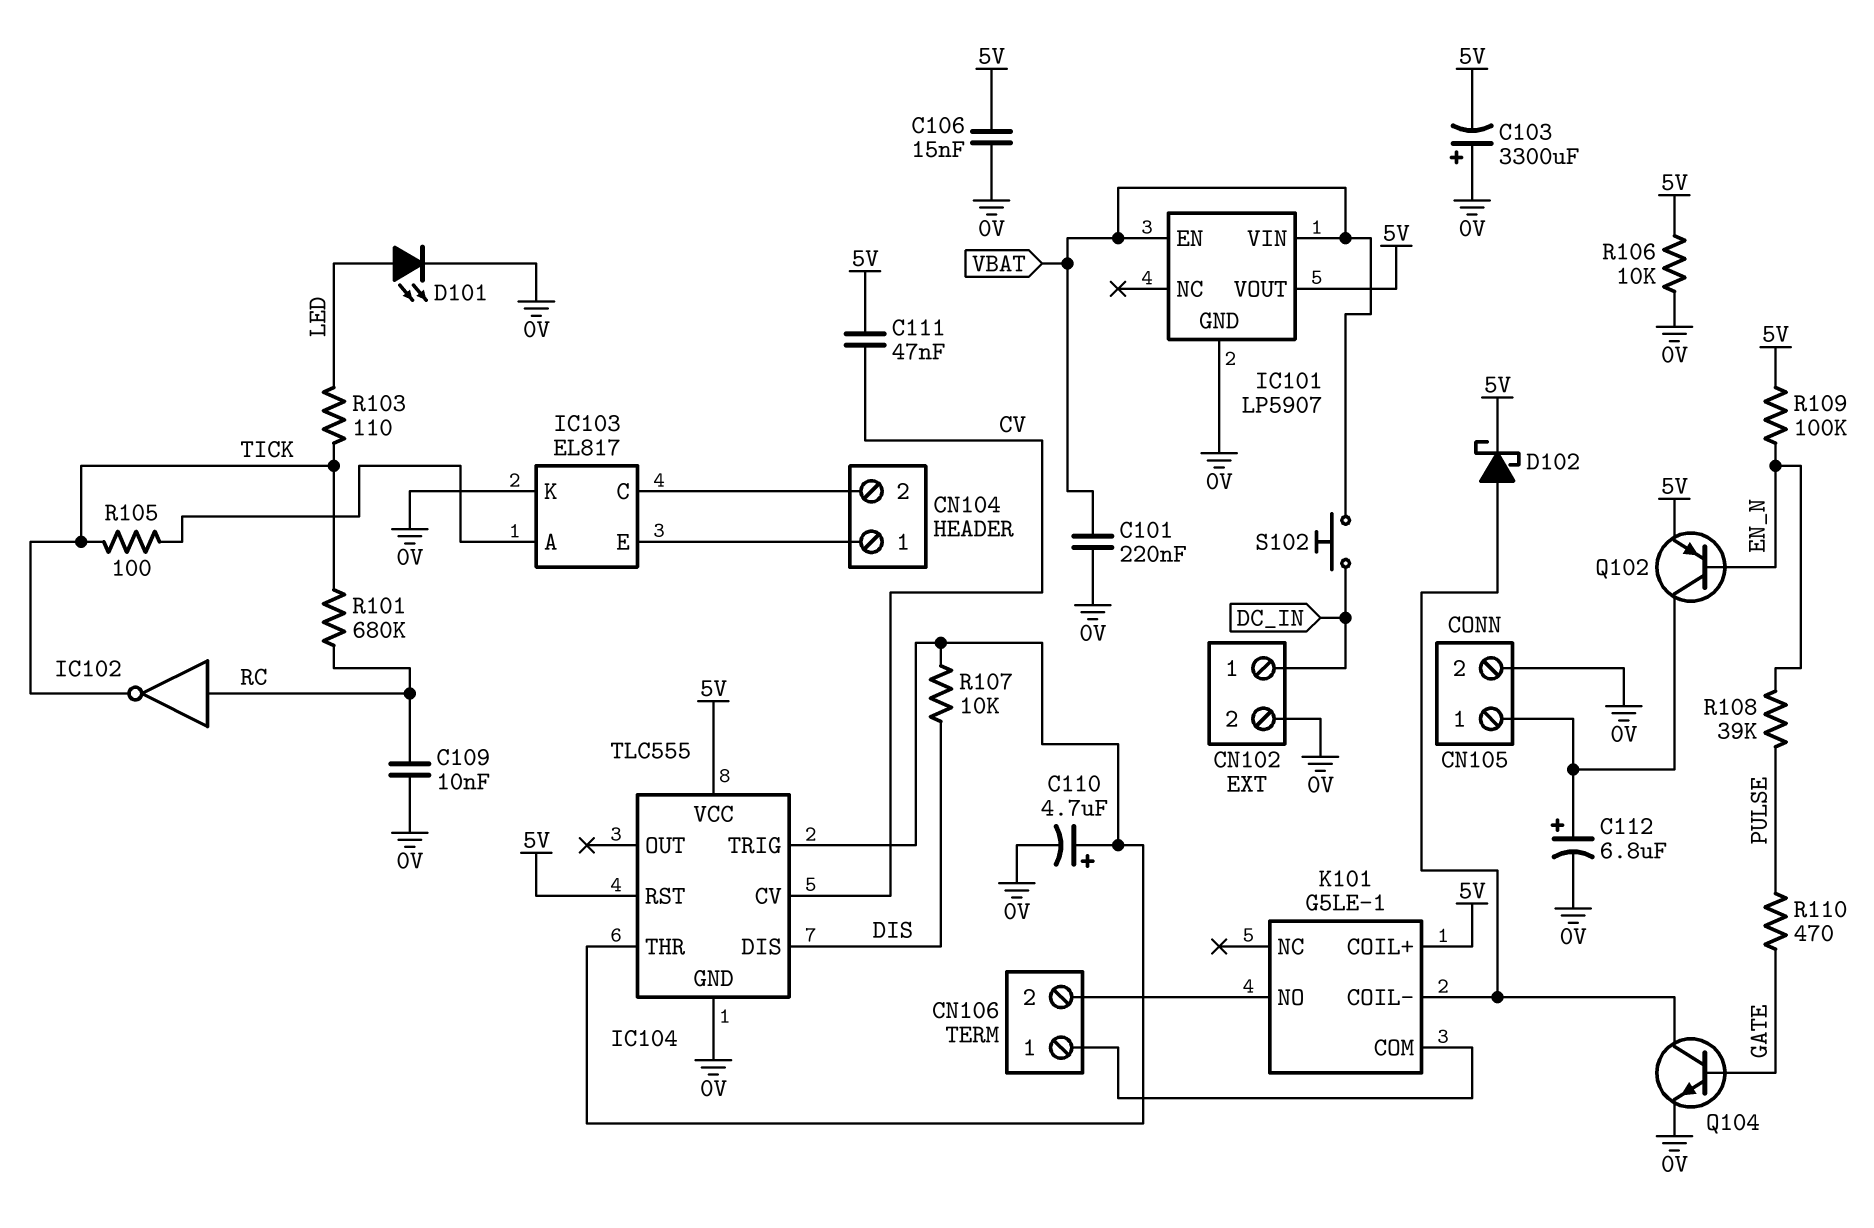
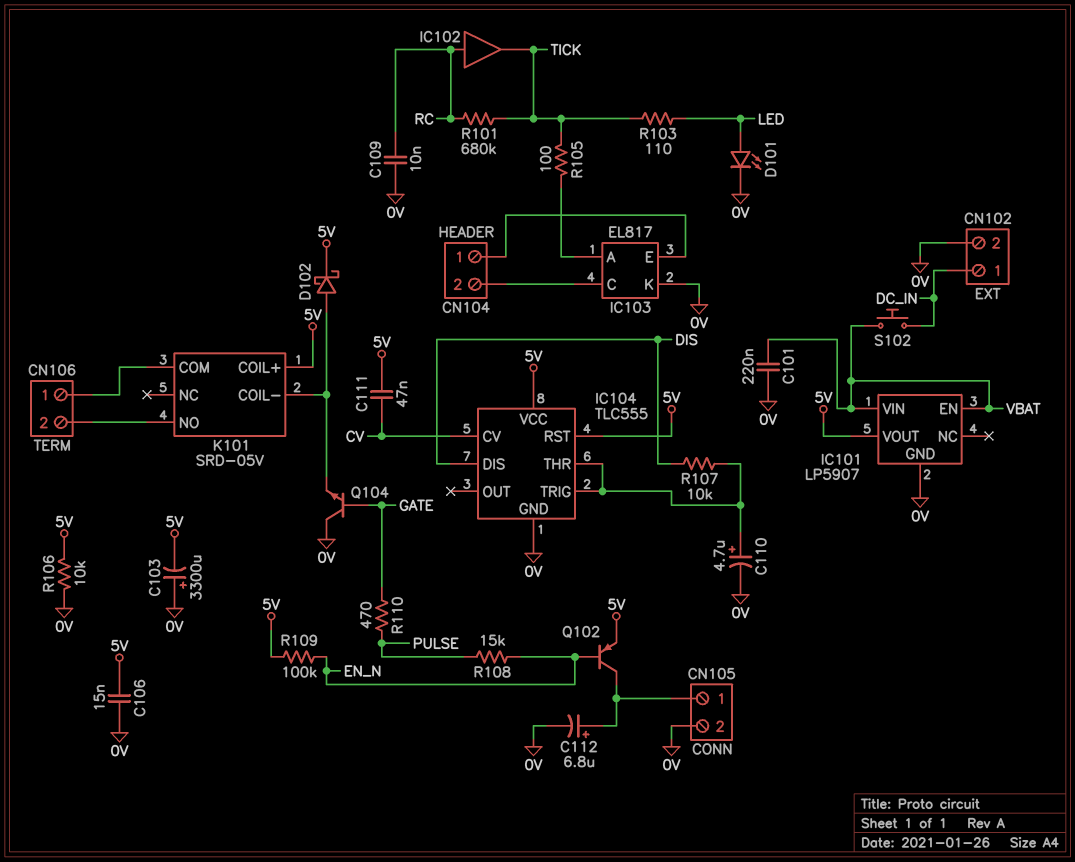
IC102: NOT (in RC, out TICK) -> buffer (in RC, out TICK)
K101: G5LE-1 -> SRD-05V
Q104: NPN (B GATE, C K101/COIL-, E 0V) -> NPN (B GATE, C 0V, E K101/COIL-)
R108: 39k (EN_N, PULSE) -> 15k (EN_N, PULSE)

